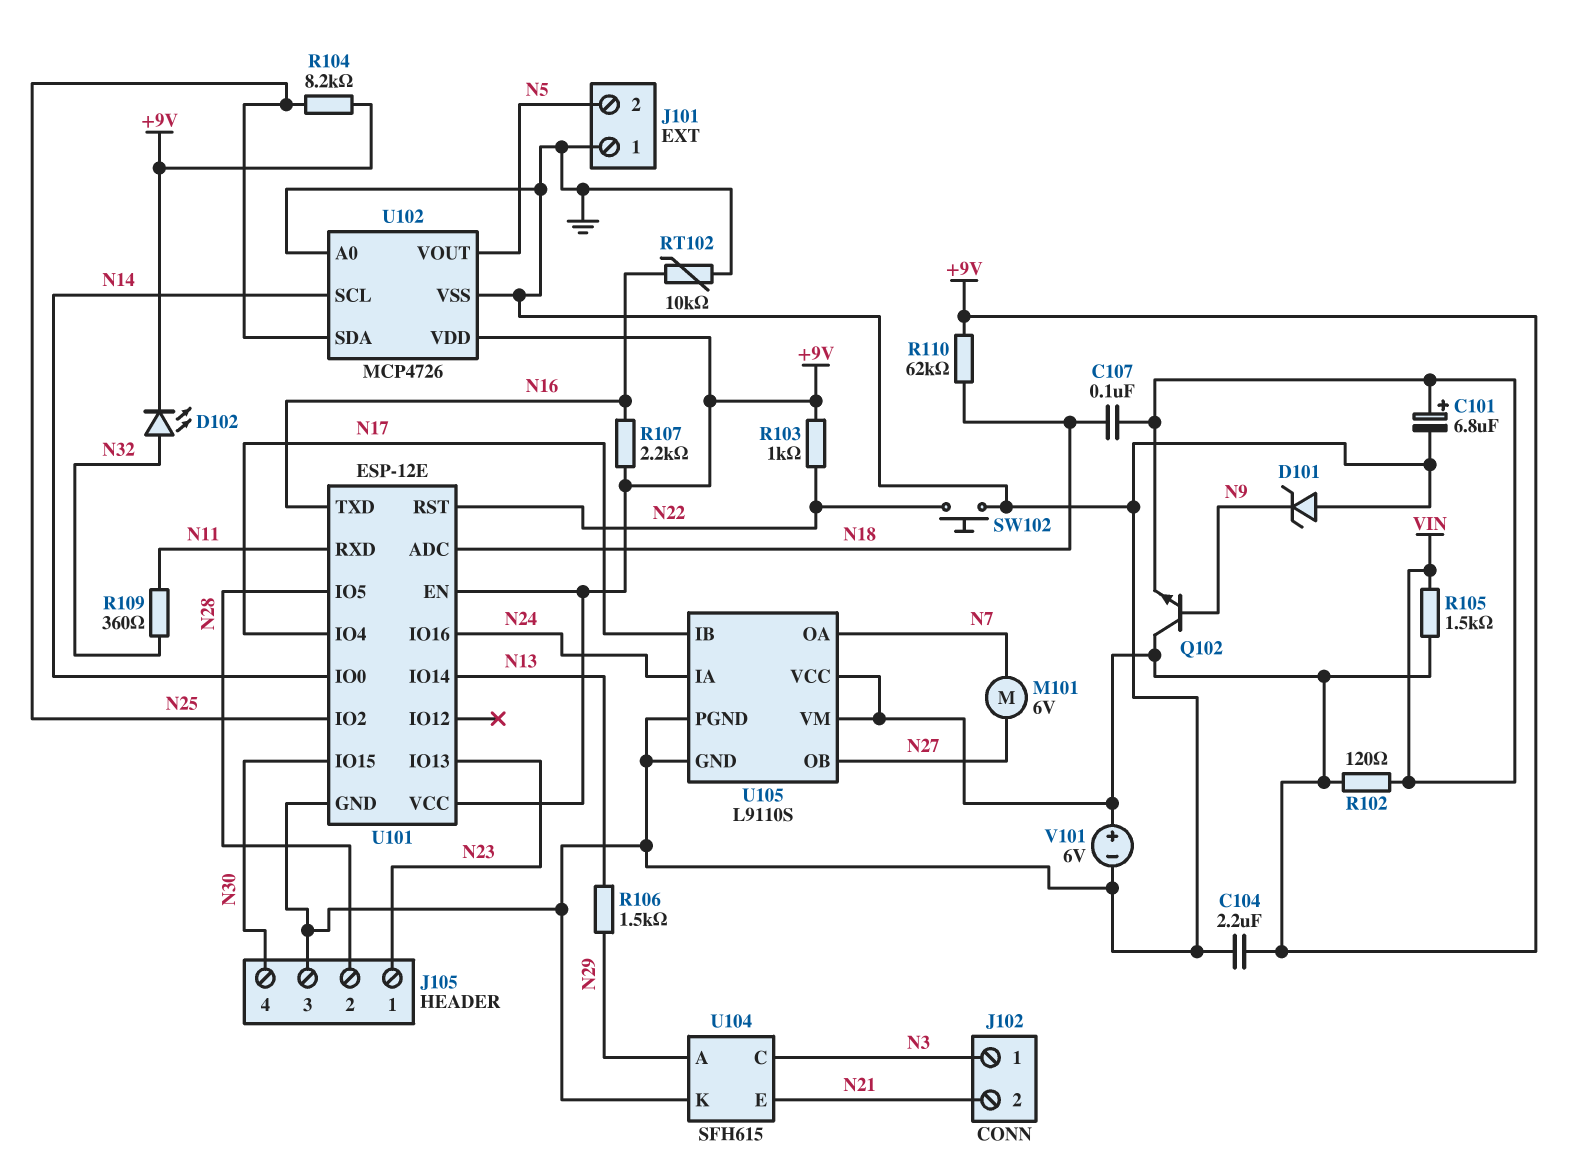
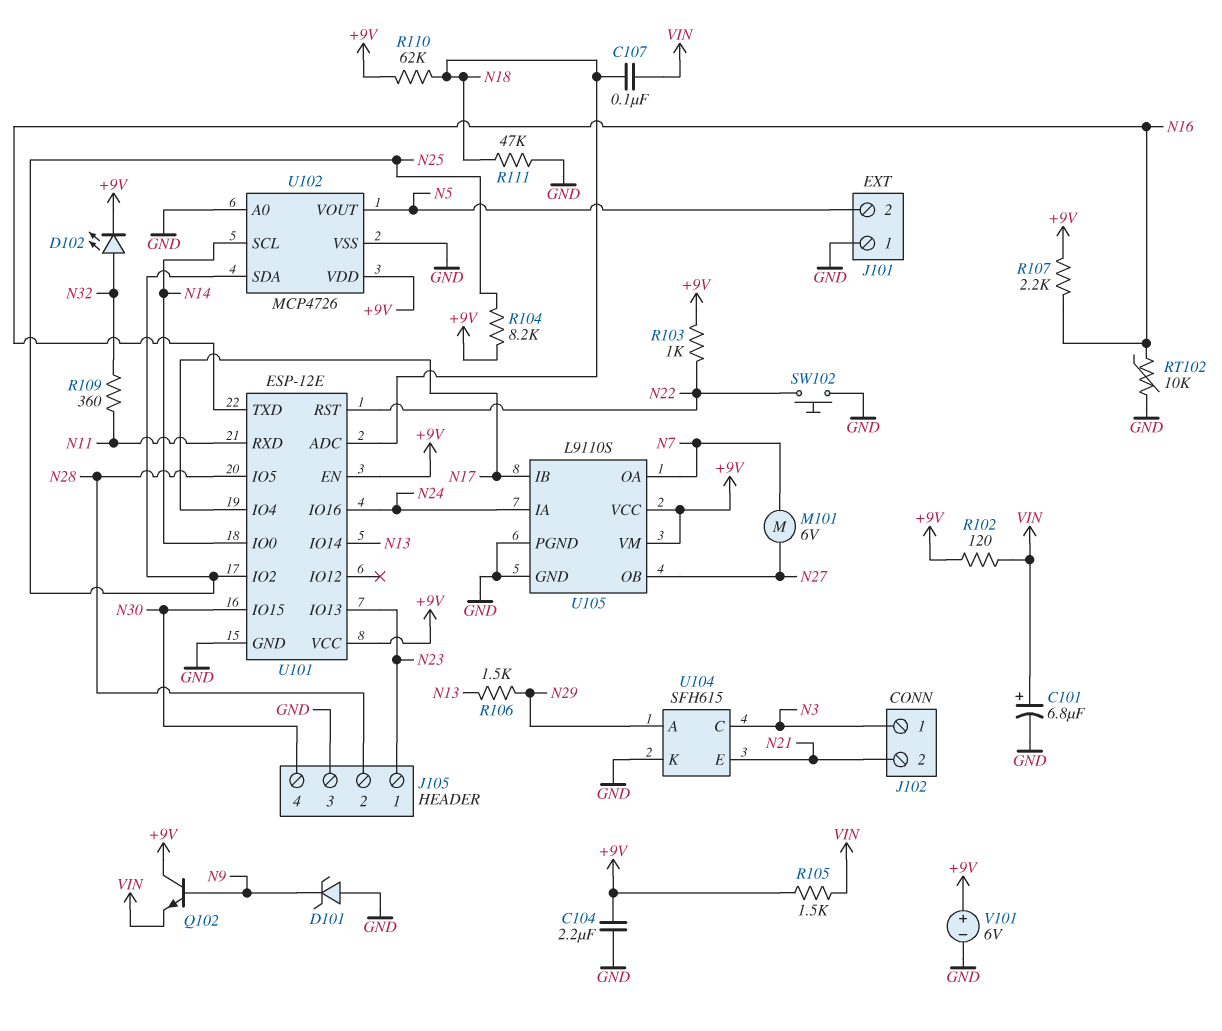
R111: none -> 47k (GND, N18)

